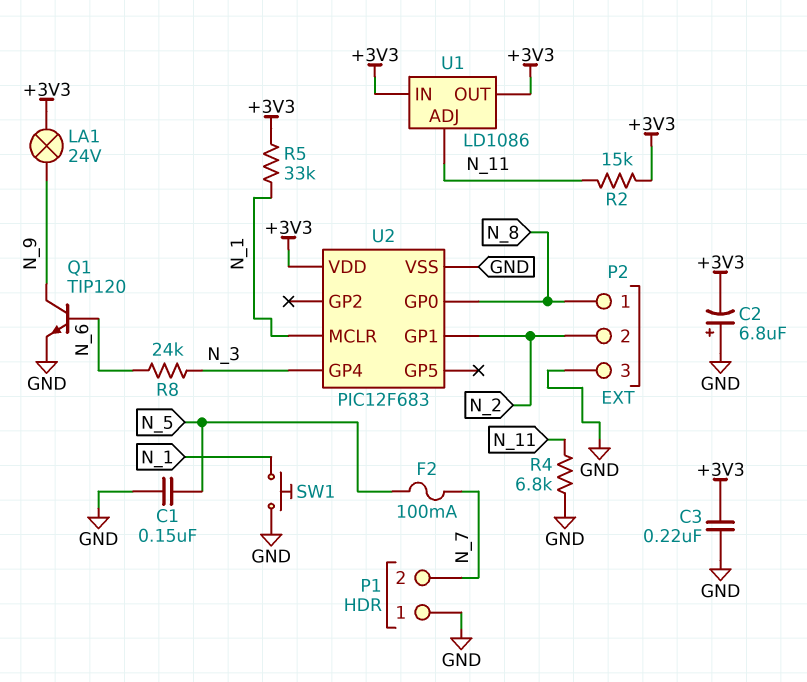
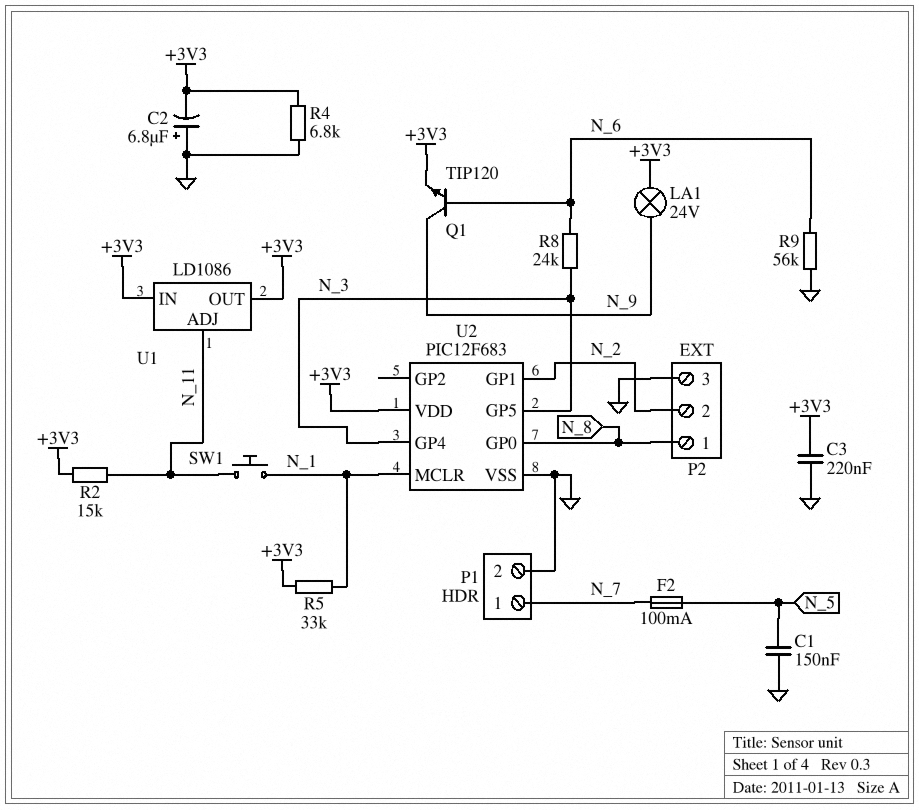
P1 pin 1: GND -> N_7
P1 pin 2: N_7 -> GND
Q1: NPN TIP120 (B N_6, C N_9, E GND) -> NPN TIP120 (B N_6, C N_9, E +3V3)
R4: 6.8k (GND, N_11) -> 6.8k (+3V3, GND)
R9: none -> 56k (GND, N_6)
SW1: button (GND, N_1) -> button (N_1, N_11)
U2 pin GP5: none -> N_3

